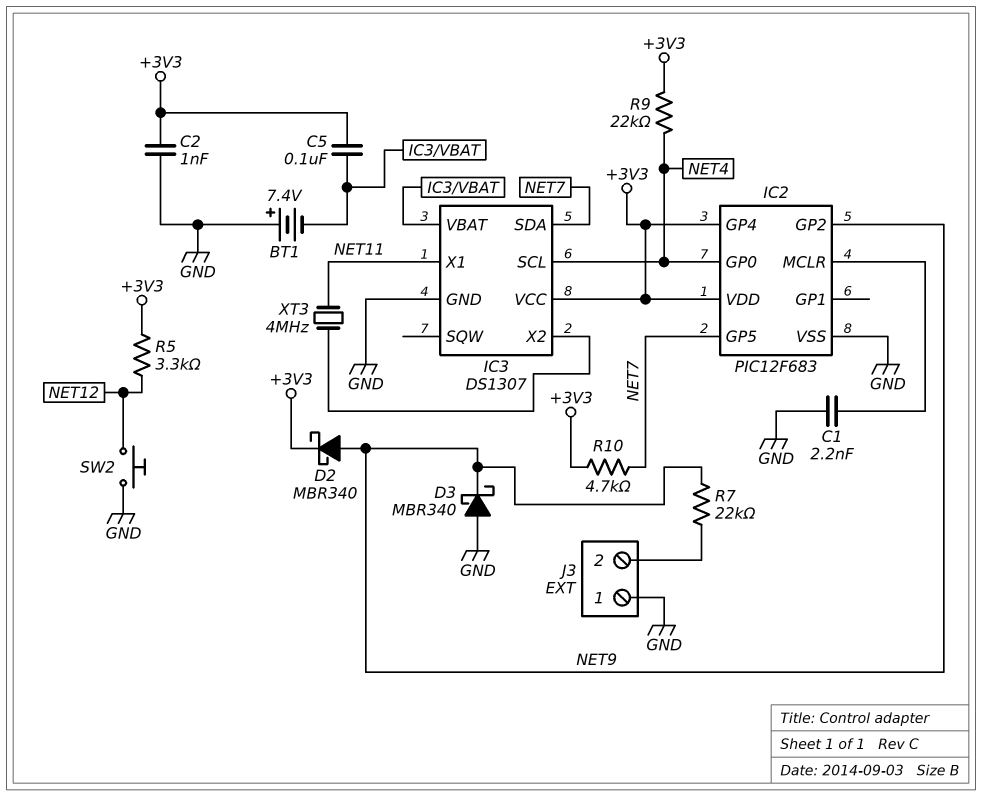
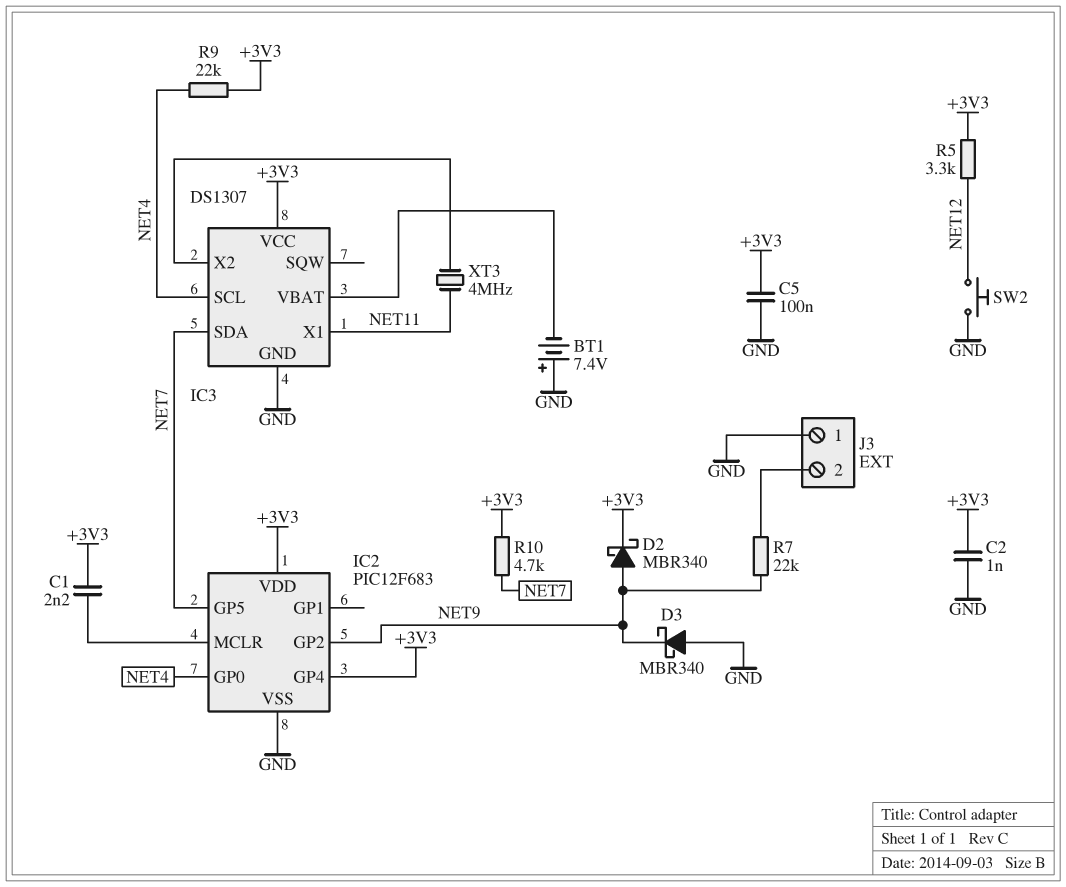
C1: 2.2nF (GND, IC2/MCLR) -> 2.2nF (+3V3, IC2/MCLR)
C5: 100nF (+3V3, IC3/VBAT) -> 100nF (+3V3, GND)

